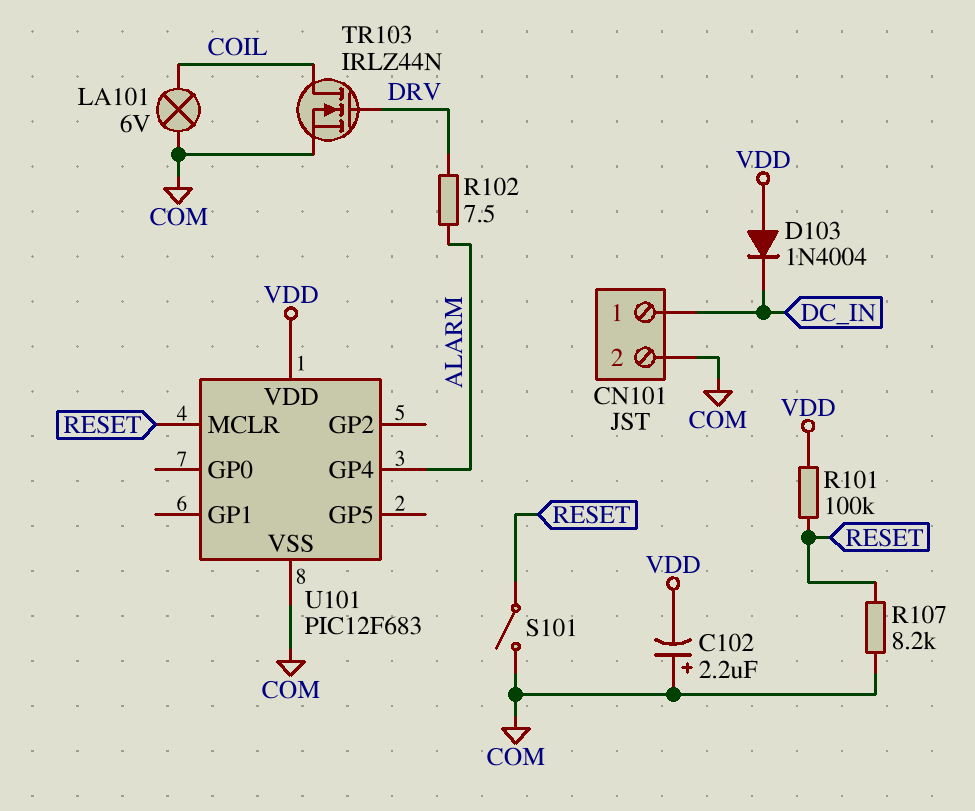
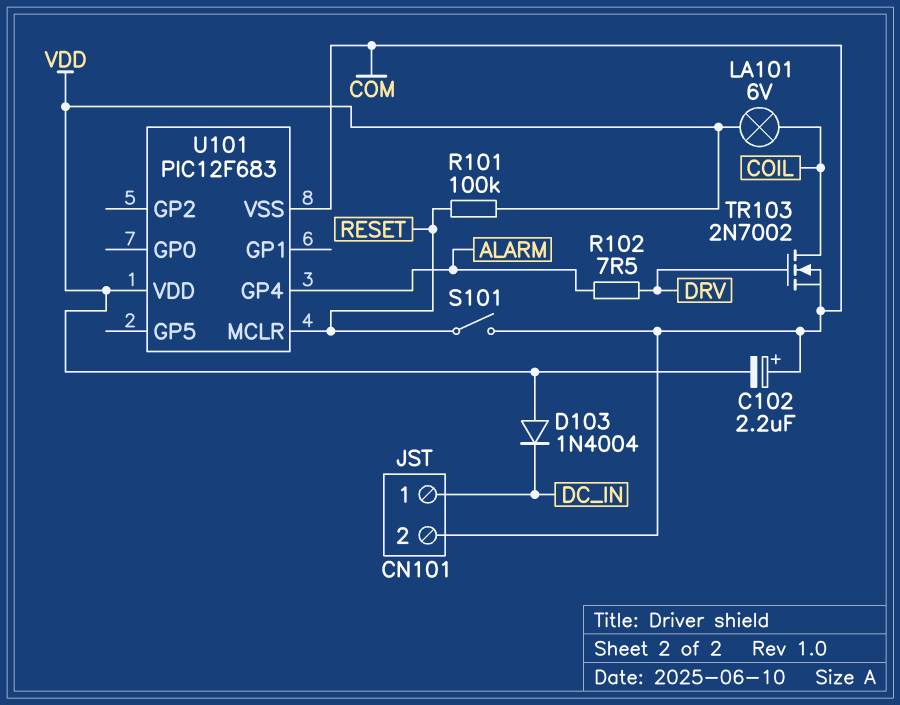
LA101: lamp 6V (COIL, COM) -> lamp 6V (COIL, VDD)
R107: 8.2k (COM, RESET) -> none
TR103: NMOS IRLZ44N (G DRV, D COIL, S COM) -> NMOS 2N7002 (G DRV, D COIL, S COM)

